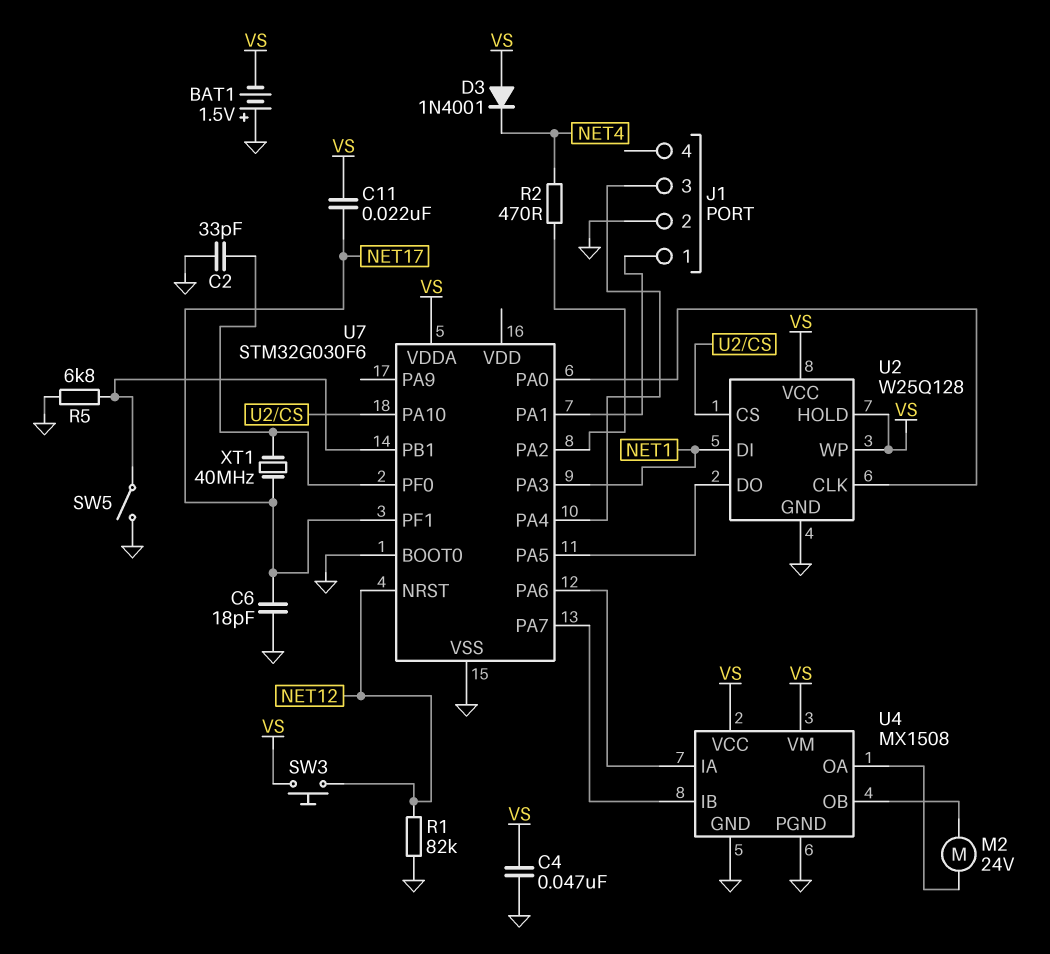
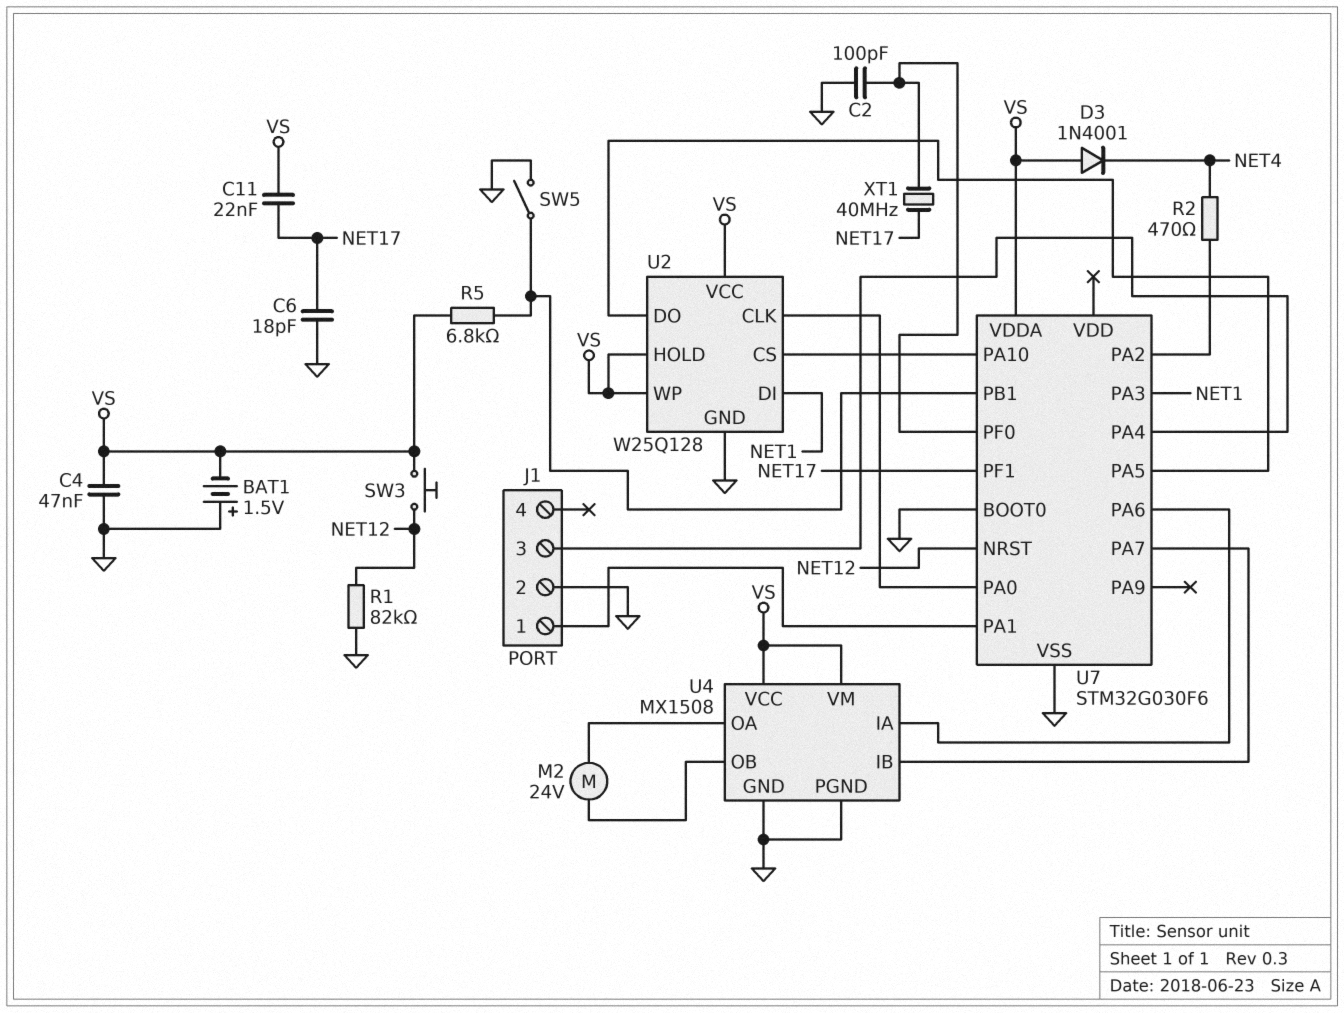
C2: 33pF (GND, U7/PF0) -> 100pF (GND, U7/PF0)
R5: 6.8k (GND, U7/PB1) -> 6.8k (U7/PB1, VS)

